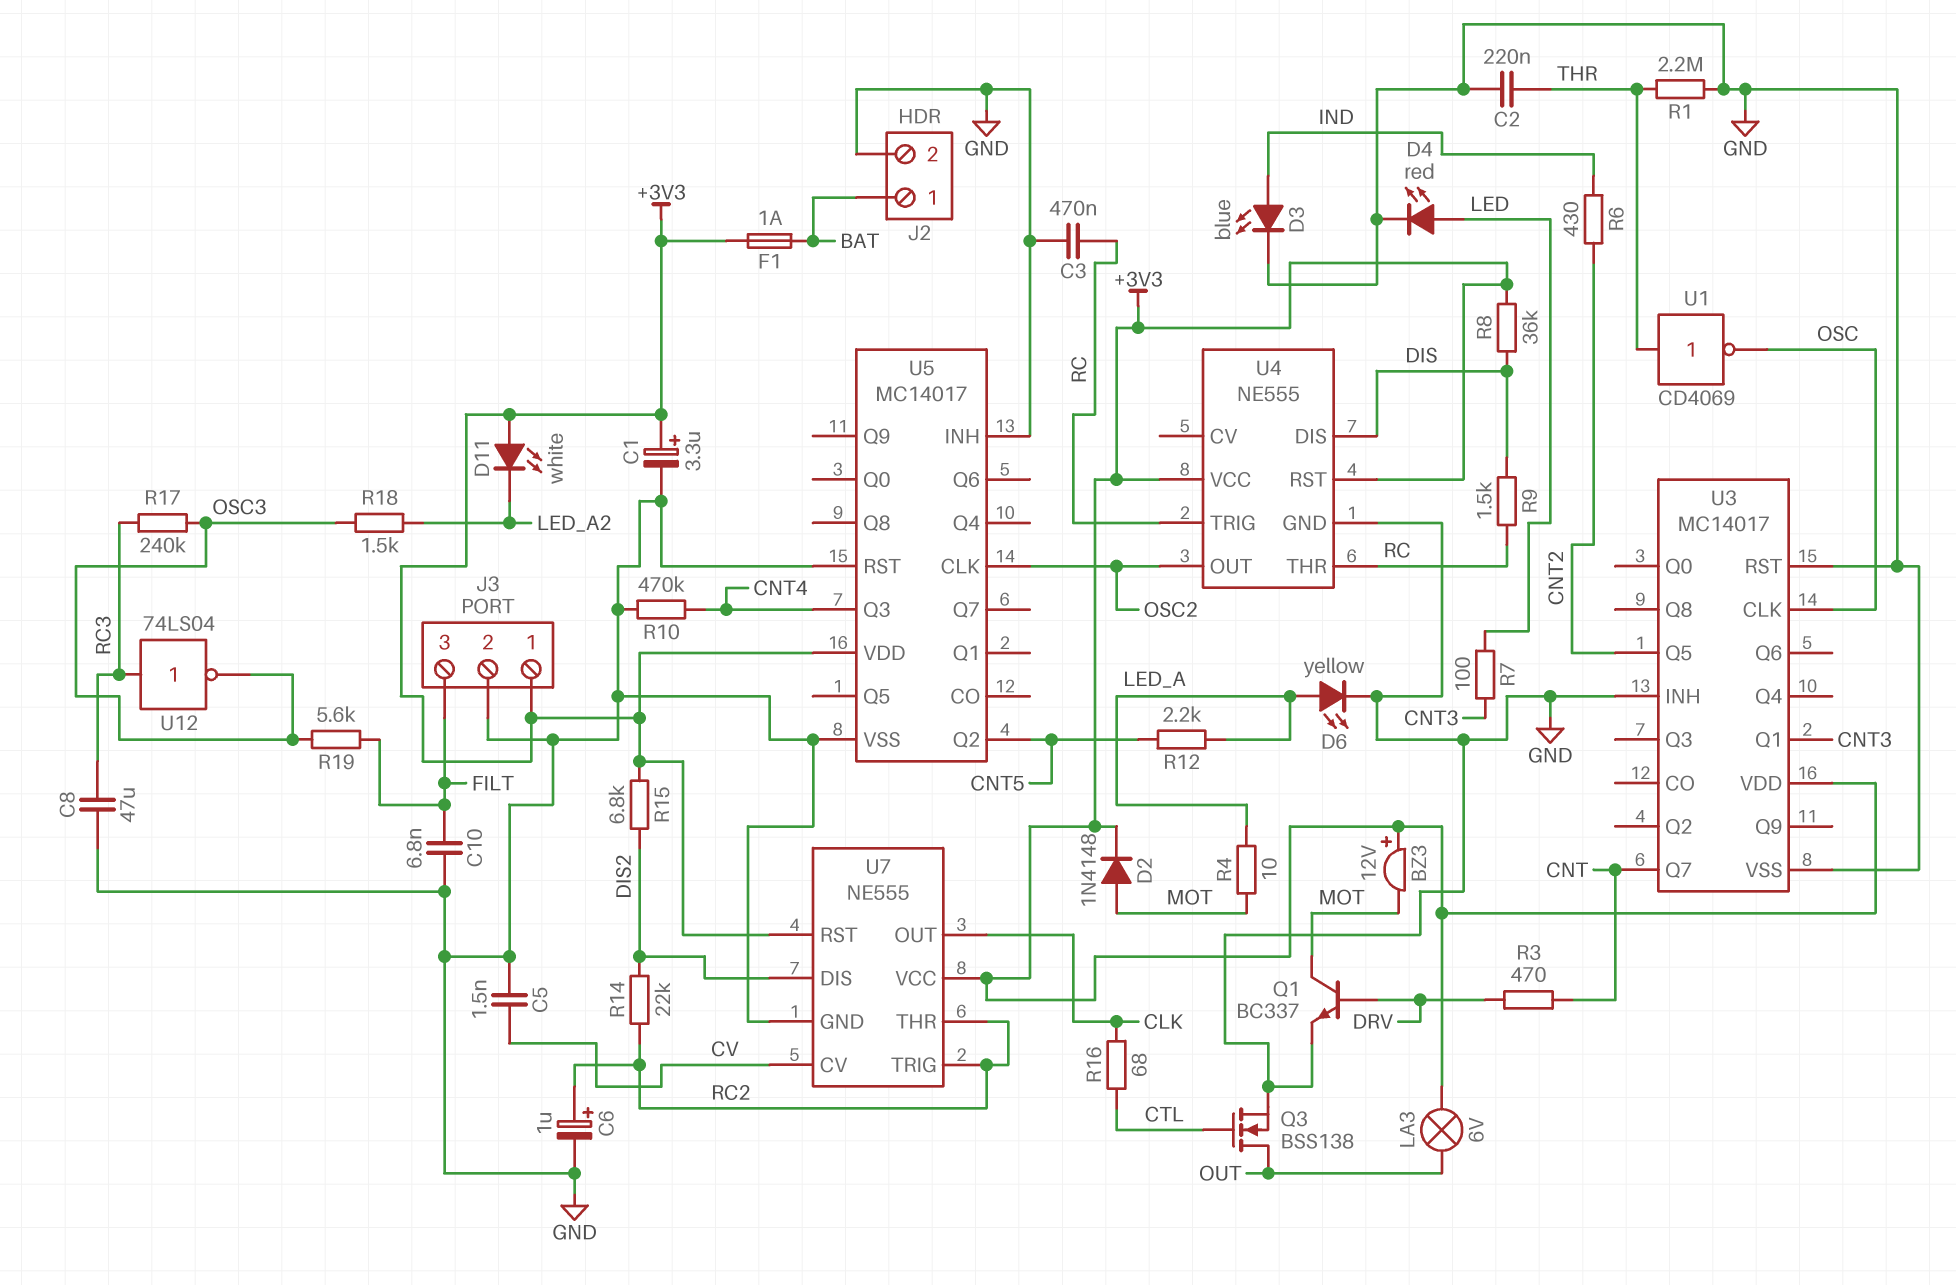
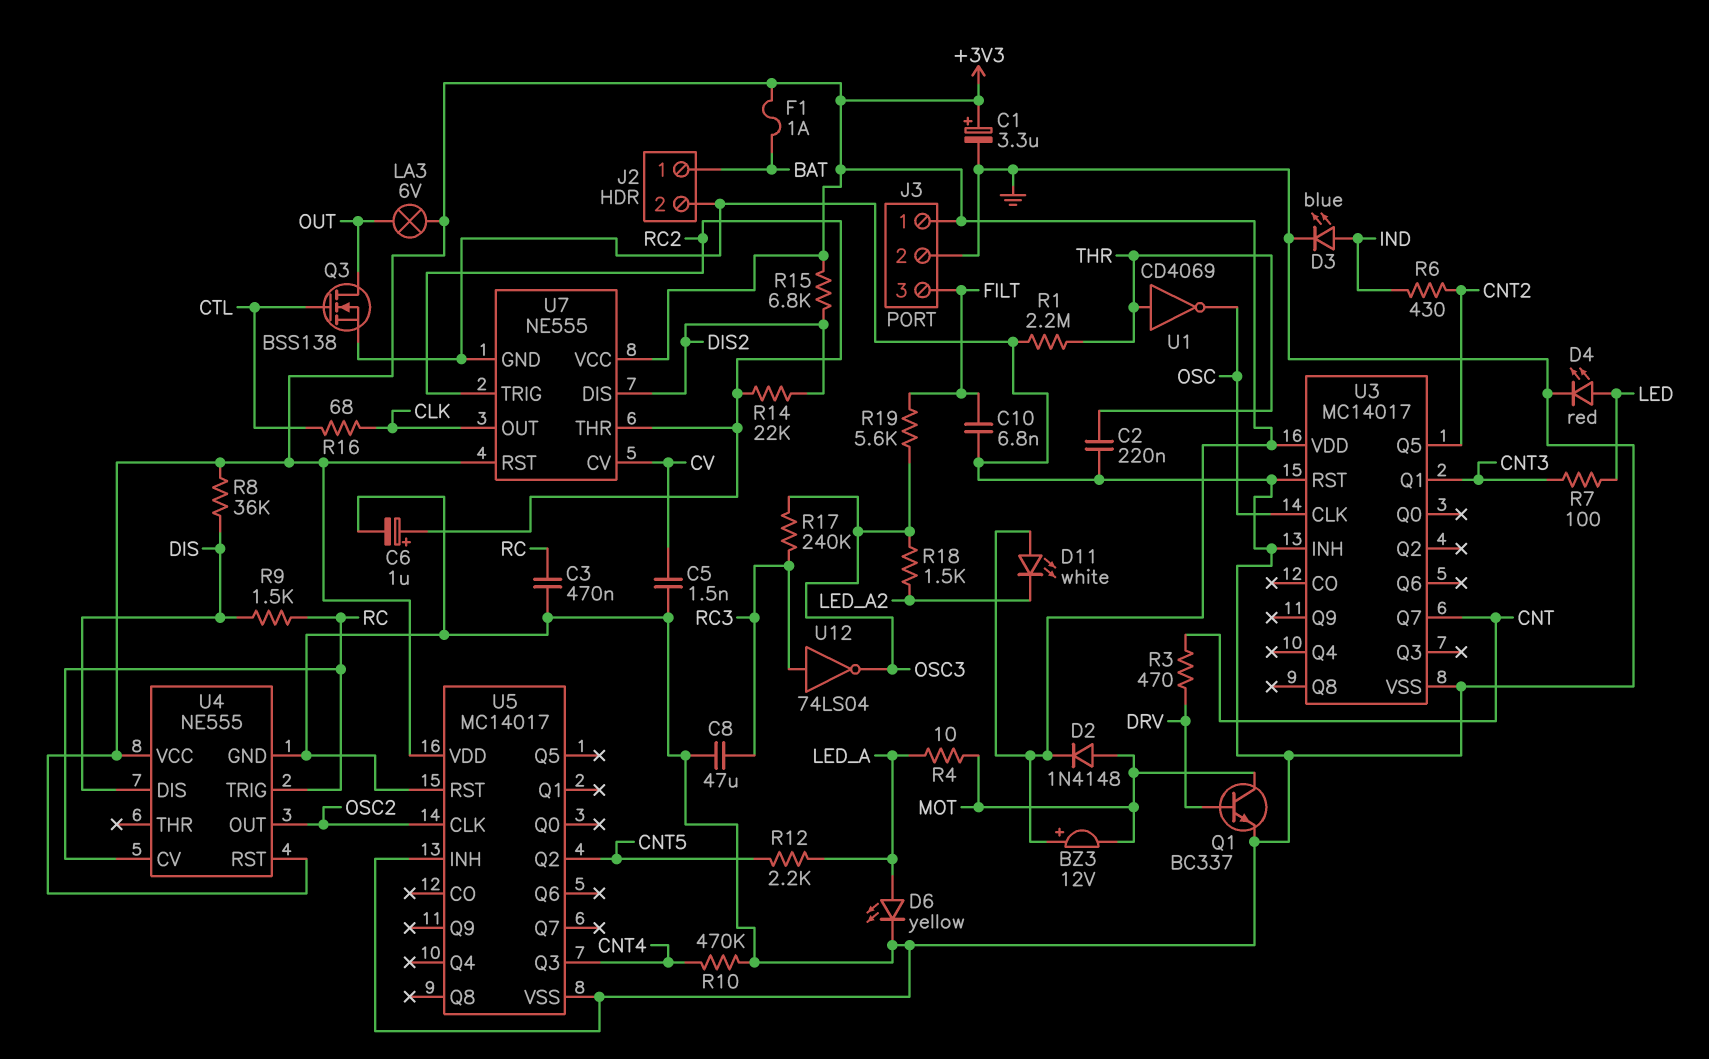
U4 pin CV: none -> RC
U4 pin THR: RC -> none

